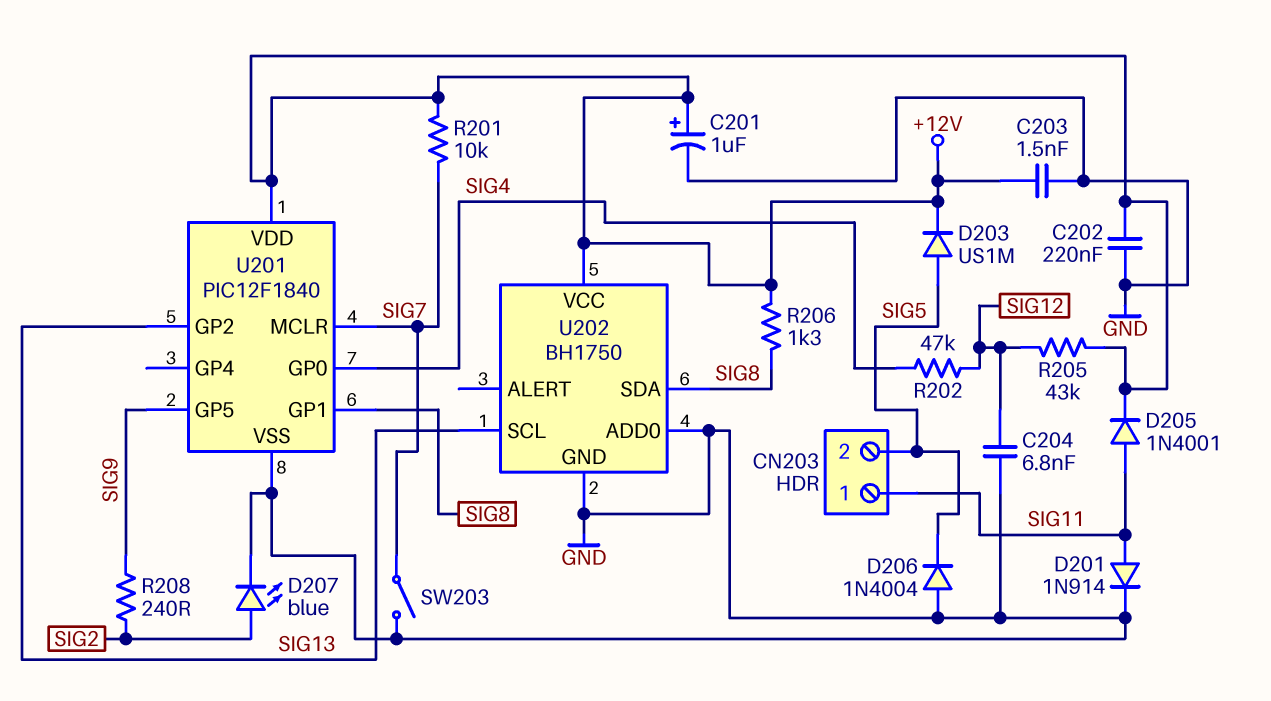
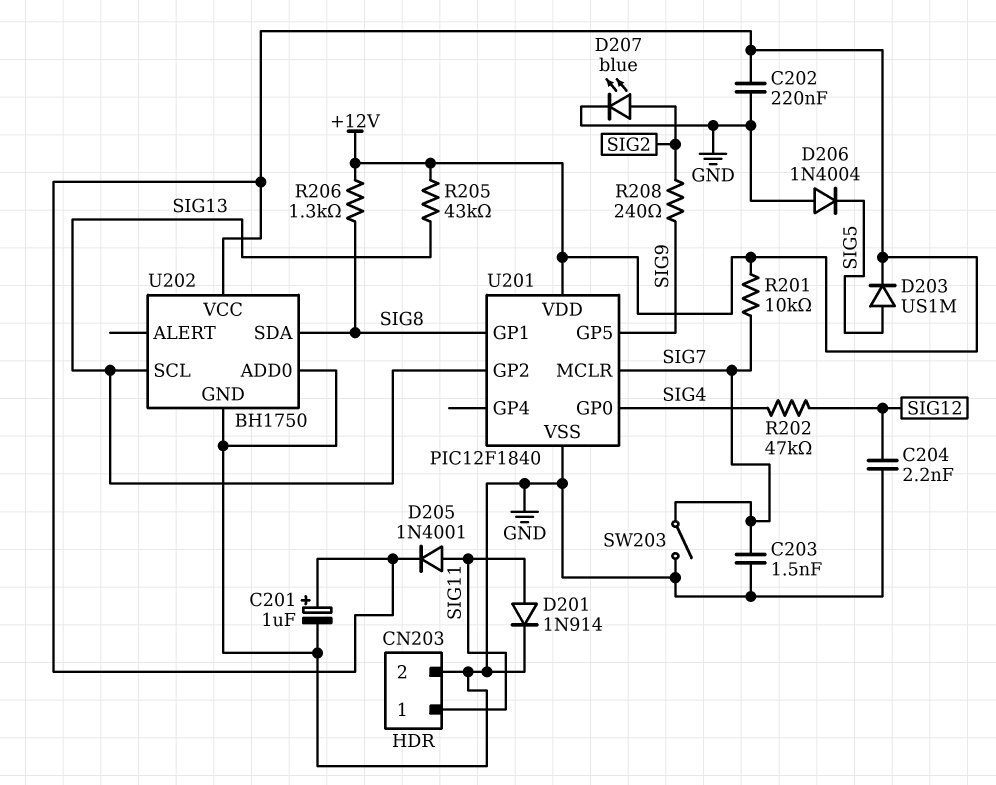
C203: 1.5nF (+12V, GND) -> 1.5nF (GND, SIG7)
C204: 6.8nF (GND, SIG12) -> 2.2nF (GND, SIG12)
CN203 pin 2: SIG5 -> GND
R205: 43k (+12V, SIG12) -> 43k (+12V, SIG13)

